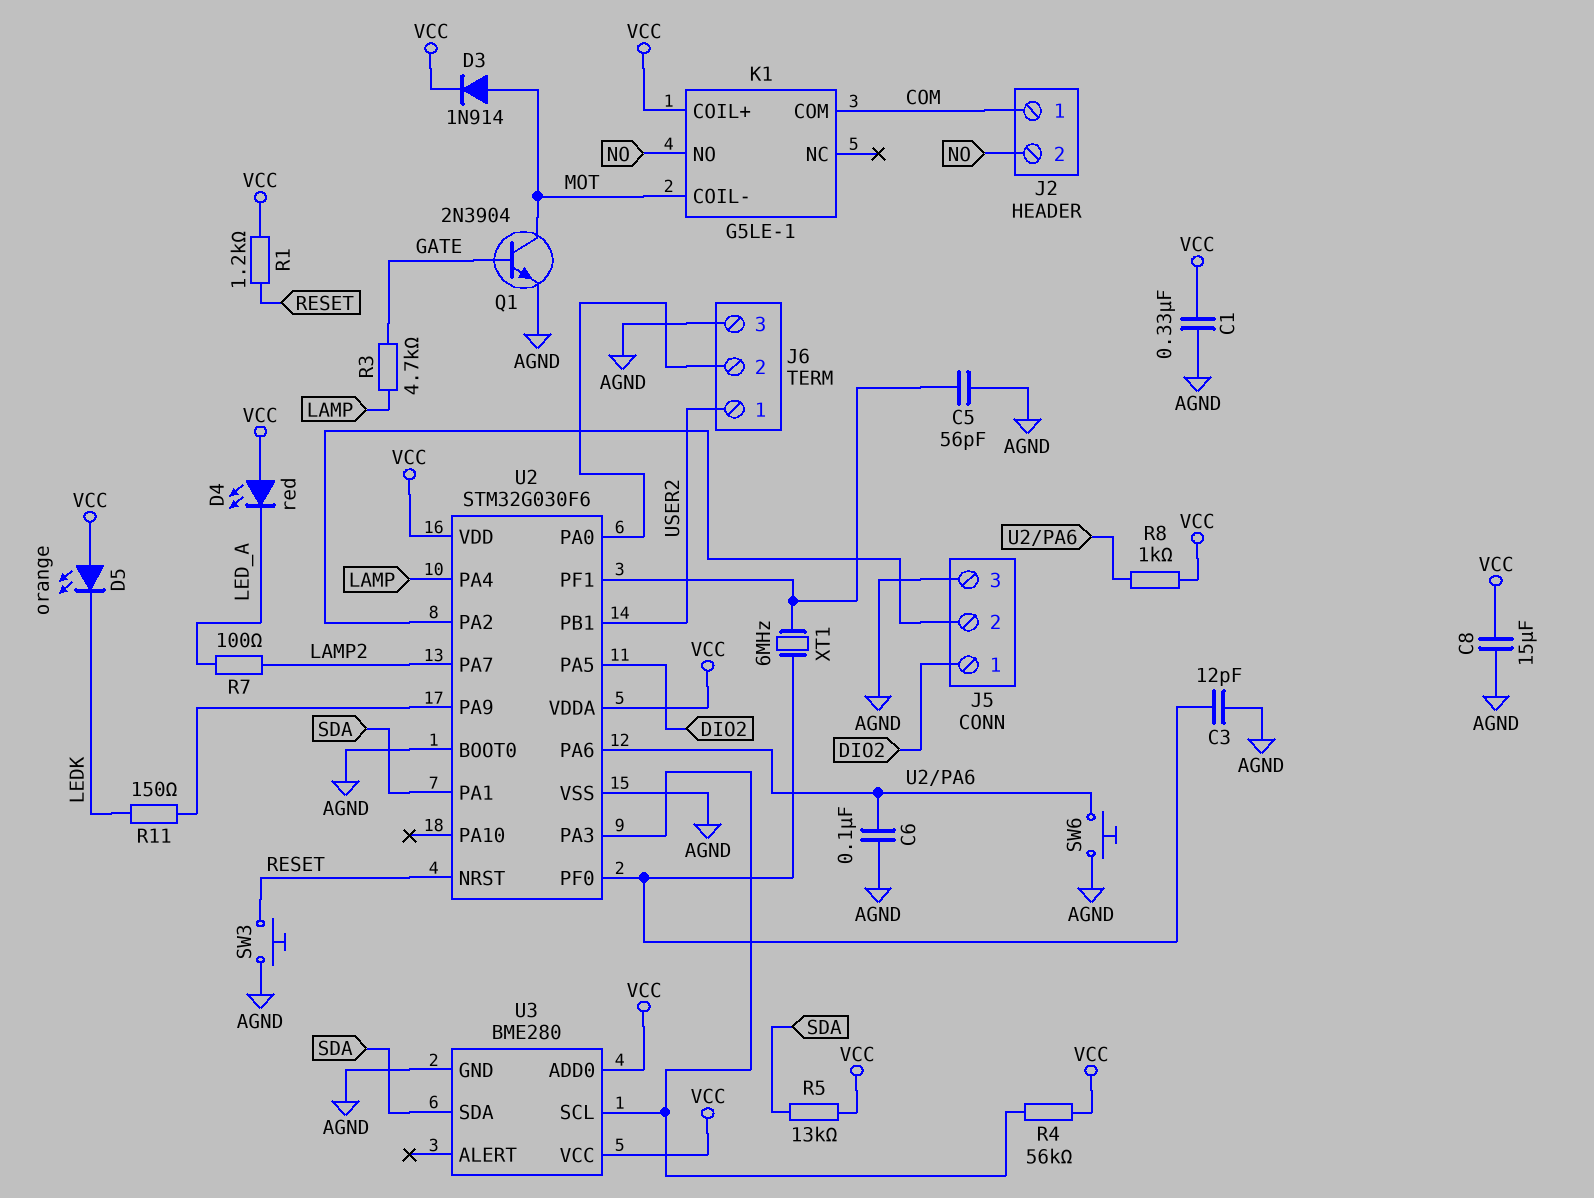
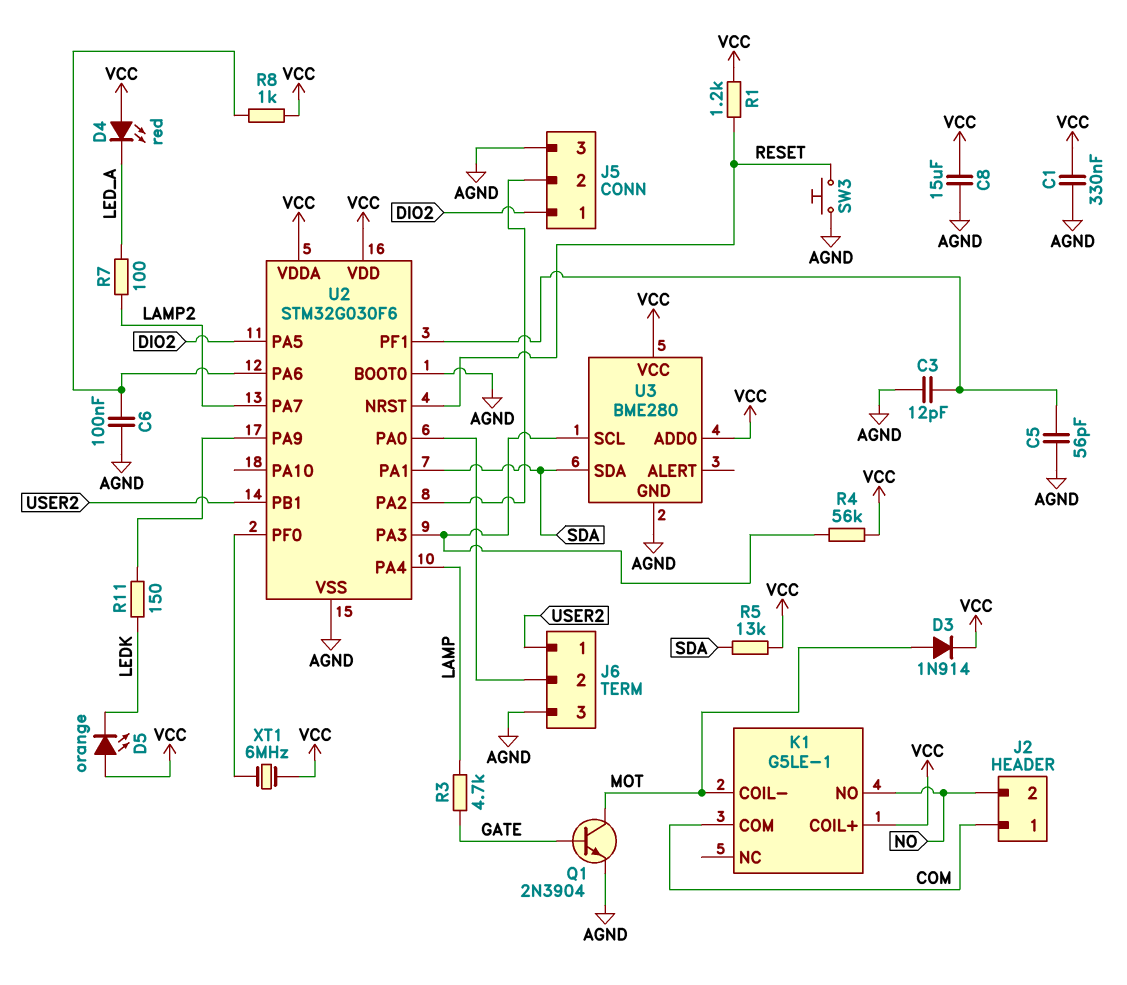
C3: 12pF (AGND, U2/PF0) -> 12pF (AGND, U2/PF1)
SW6: button (AGND, U2/PA6) -> none
XT1: 6MHz (U2/PF0, U2/PF1) -> 6MHz (U2/PF0, VCC)

